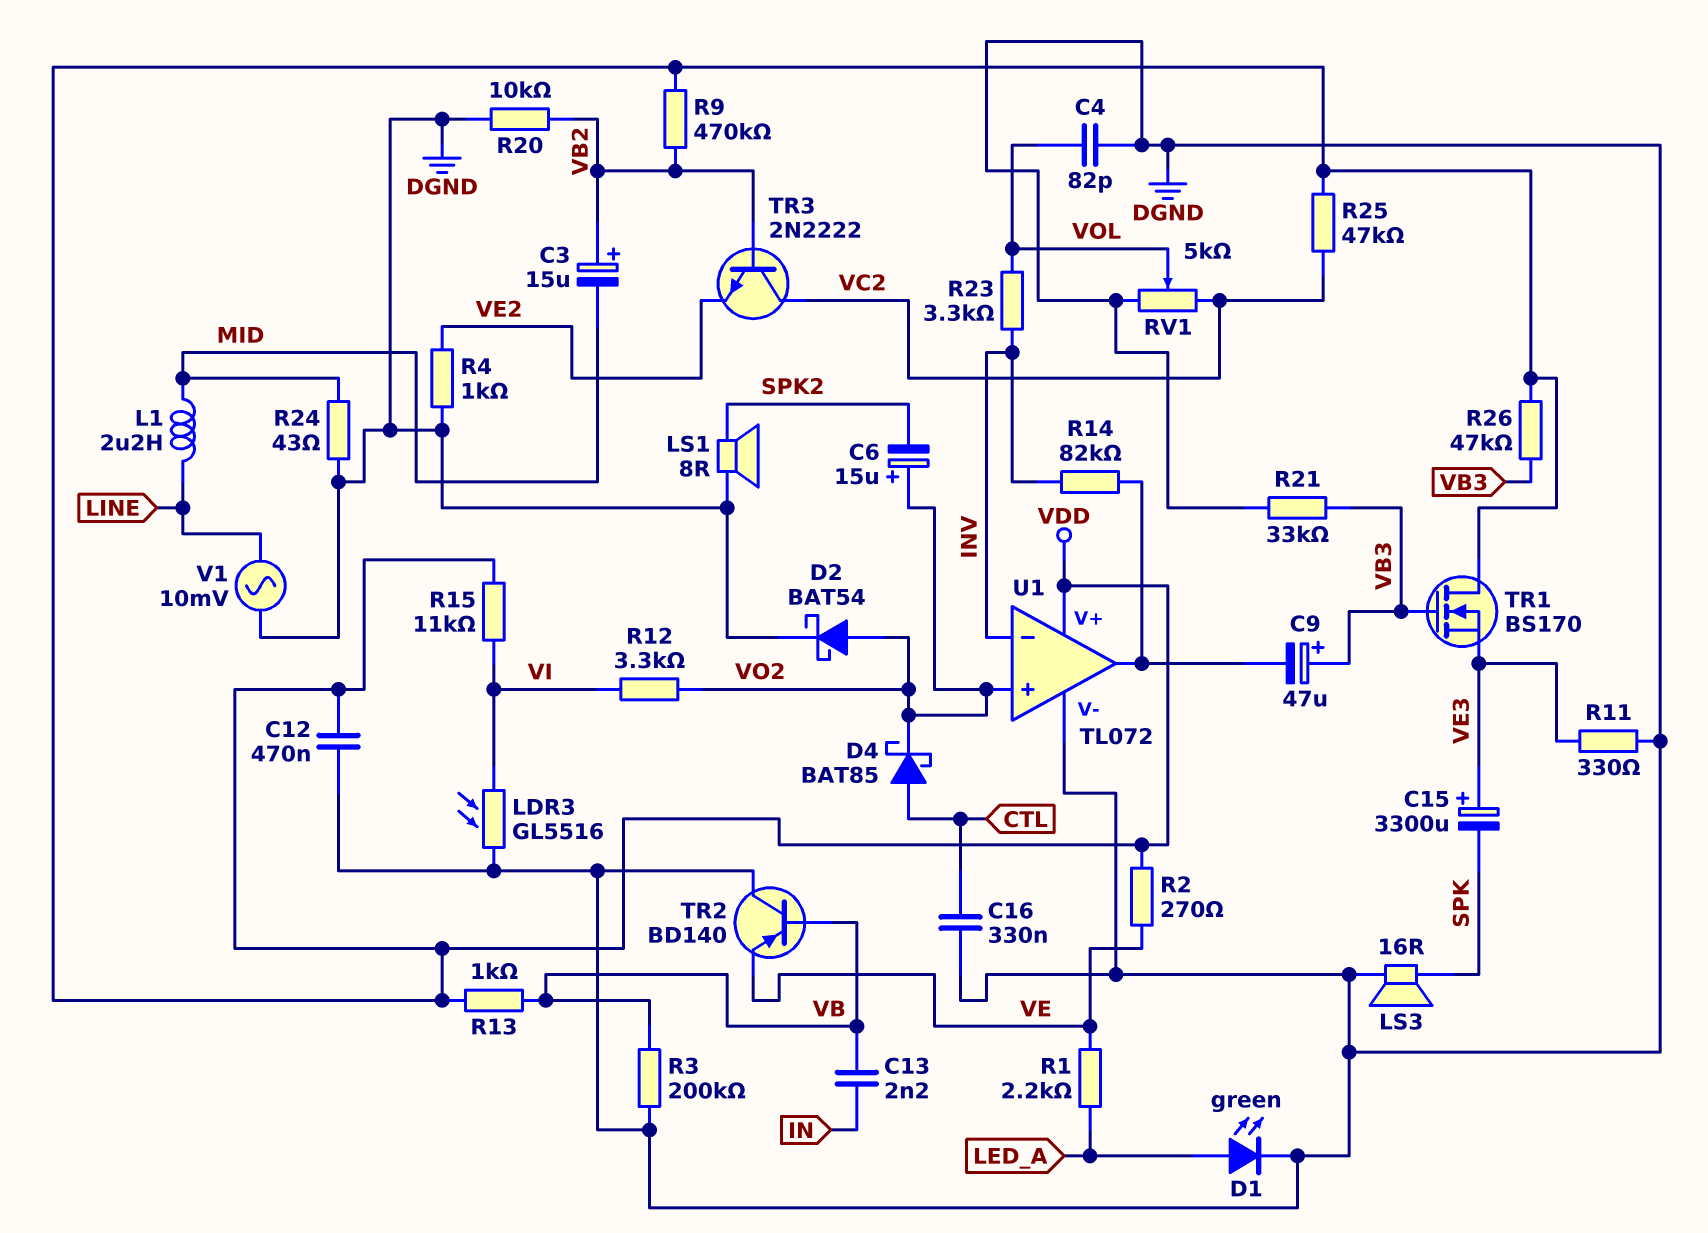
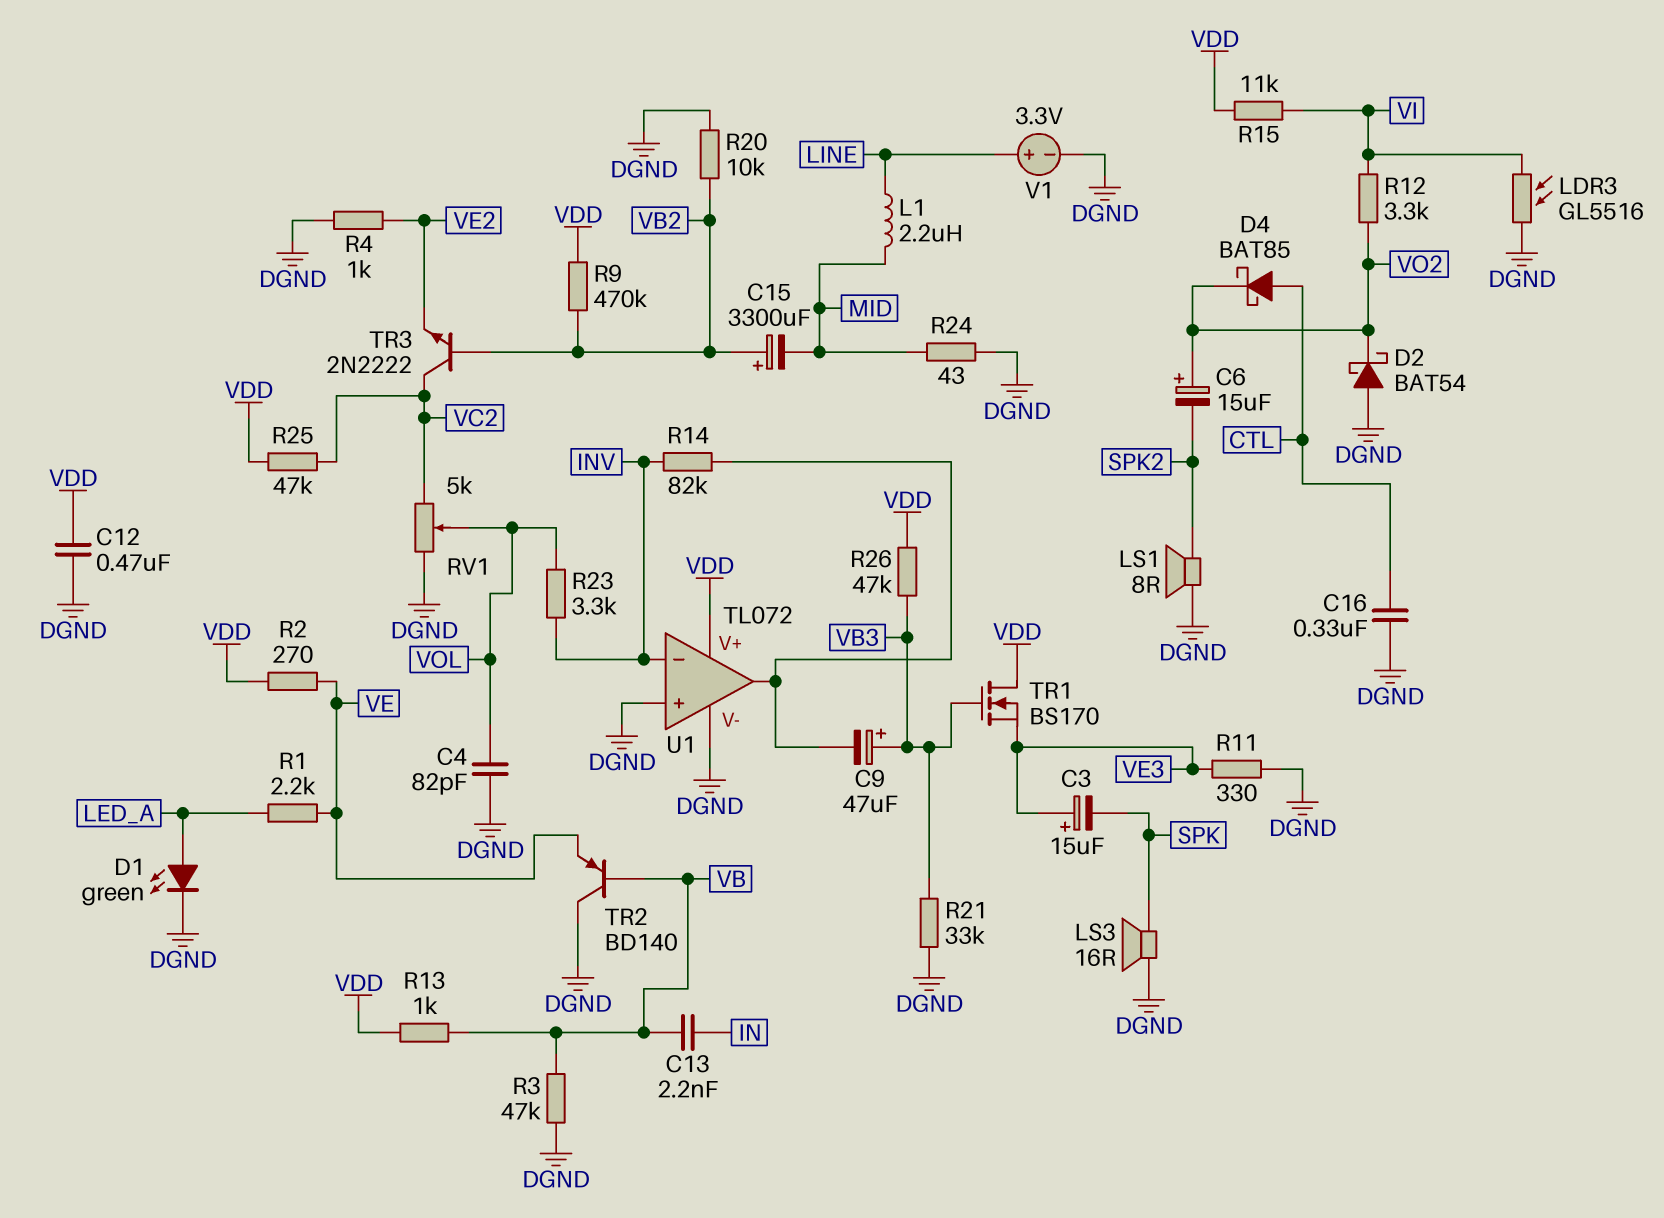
C3: 15uF (plus VB2, minus MID) -> 15uF (plus VE3, minus SPK)
C15: 3300uF (plus VE3, minus SPK) -> 3300uF (plus VB2, minus MID)
D2: schottky BAT54 (A VO2, K DGND) -> schottky BAT54 (A DGND, K VO2)
R3: 200k (DGND, VB) -> 47k (DGND, VB)
U1 pin in+: VO2 -> DGND
V1: AC 10mV (DGND, LINE) -> 3.3V (plus LINE, minus DGND)

